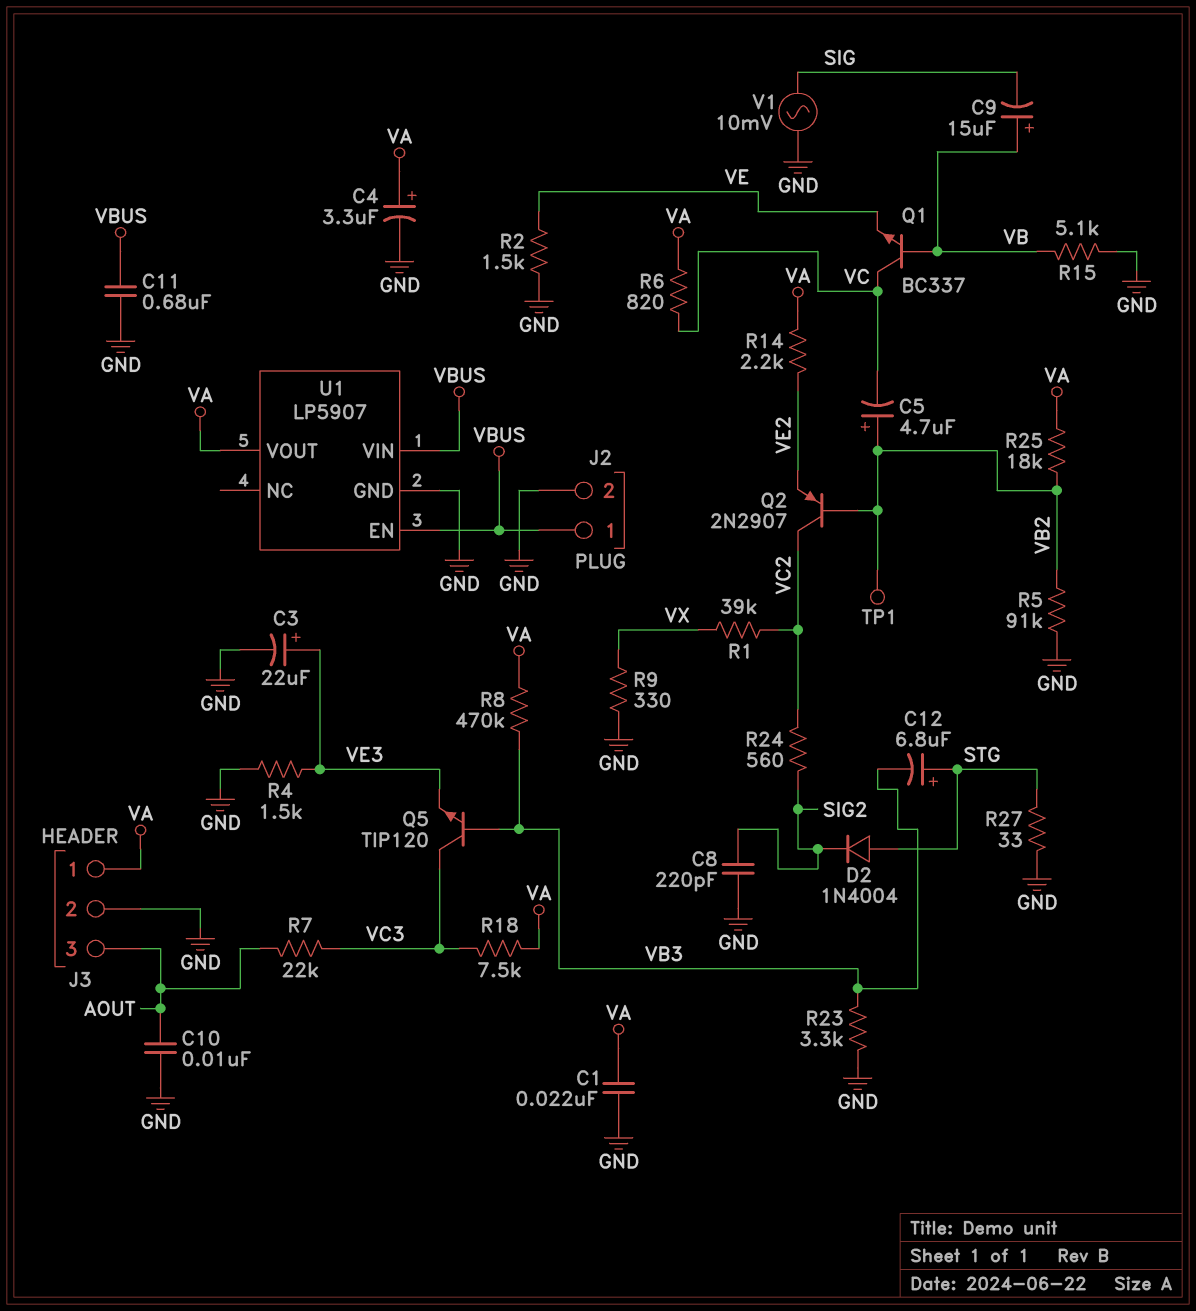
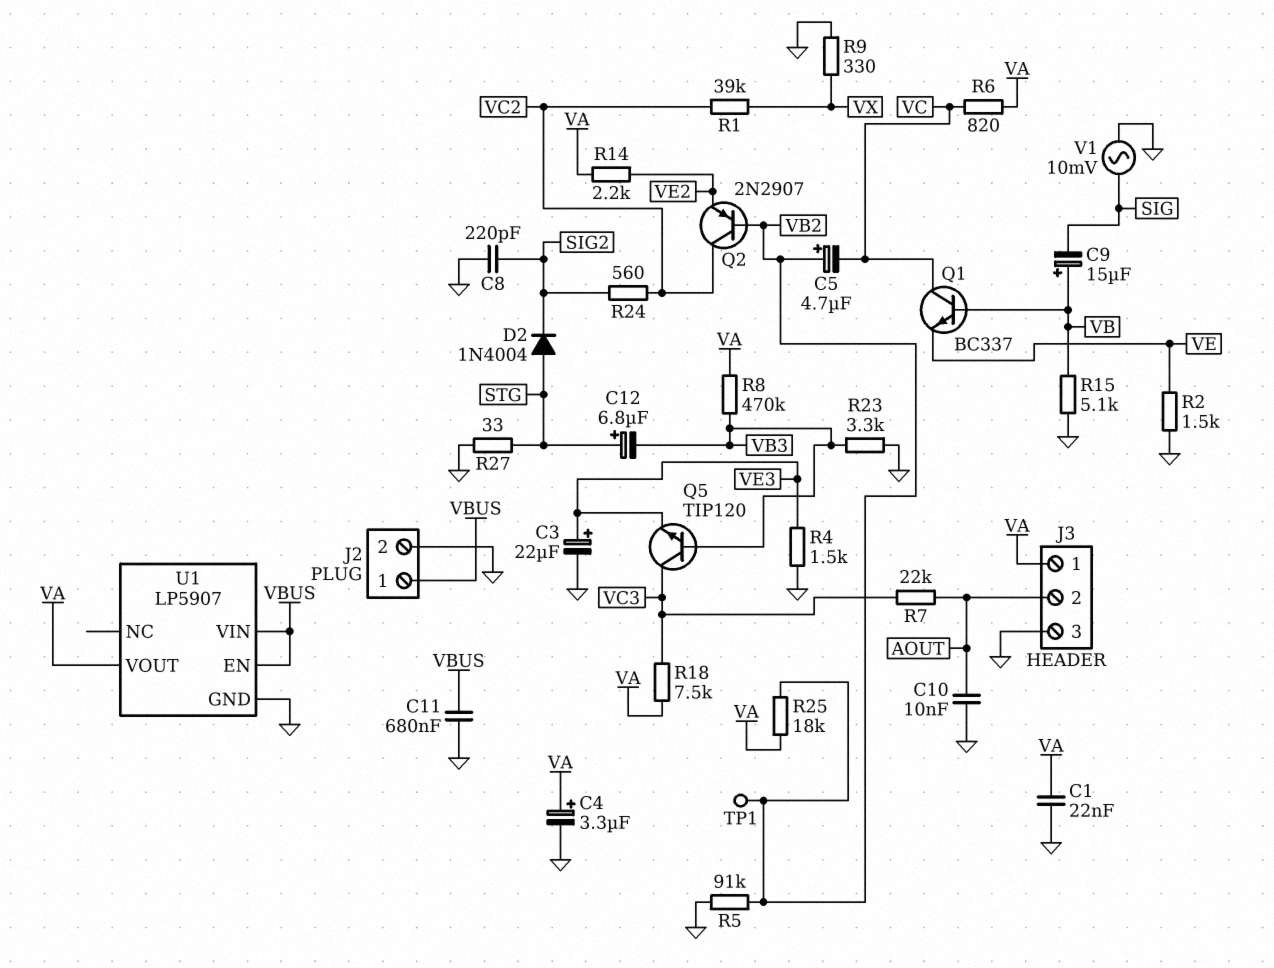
J3 pin 2: GND -> AOUT
J3 pin 3: AOUT -> GND

